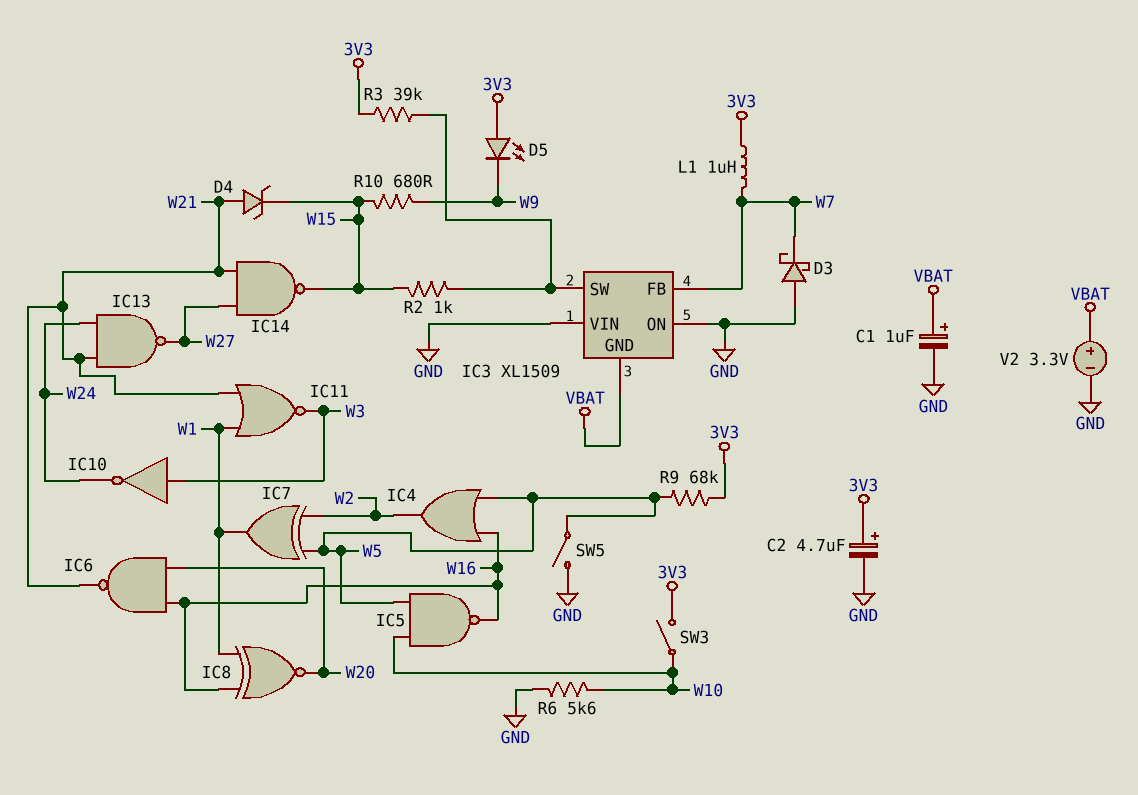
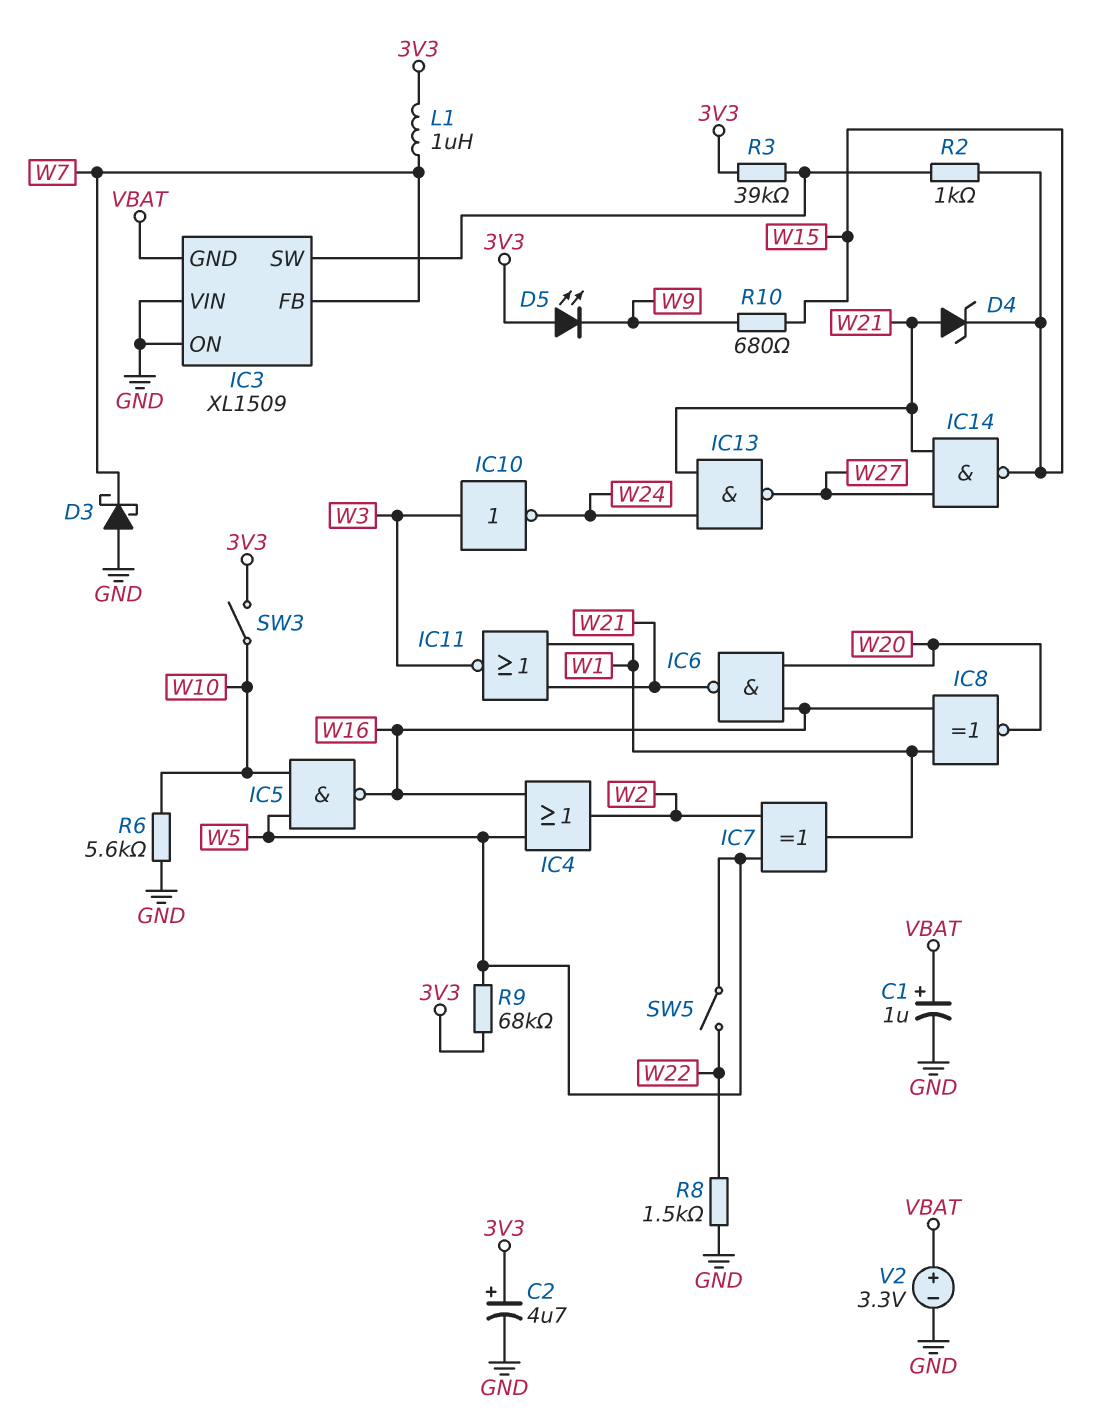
R8: none -> 1.5k (GND, W22)
SW5: switch (GND, W5) -> switch (W5, W22)

